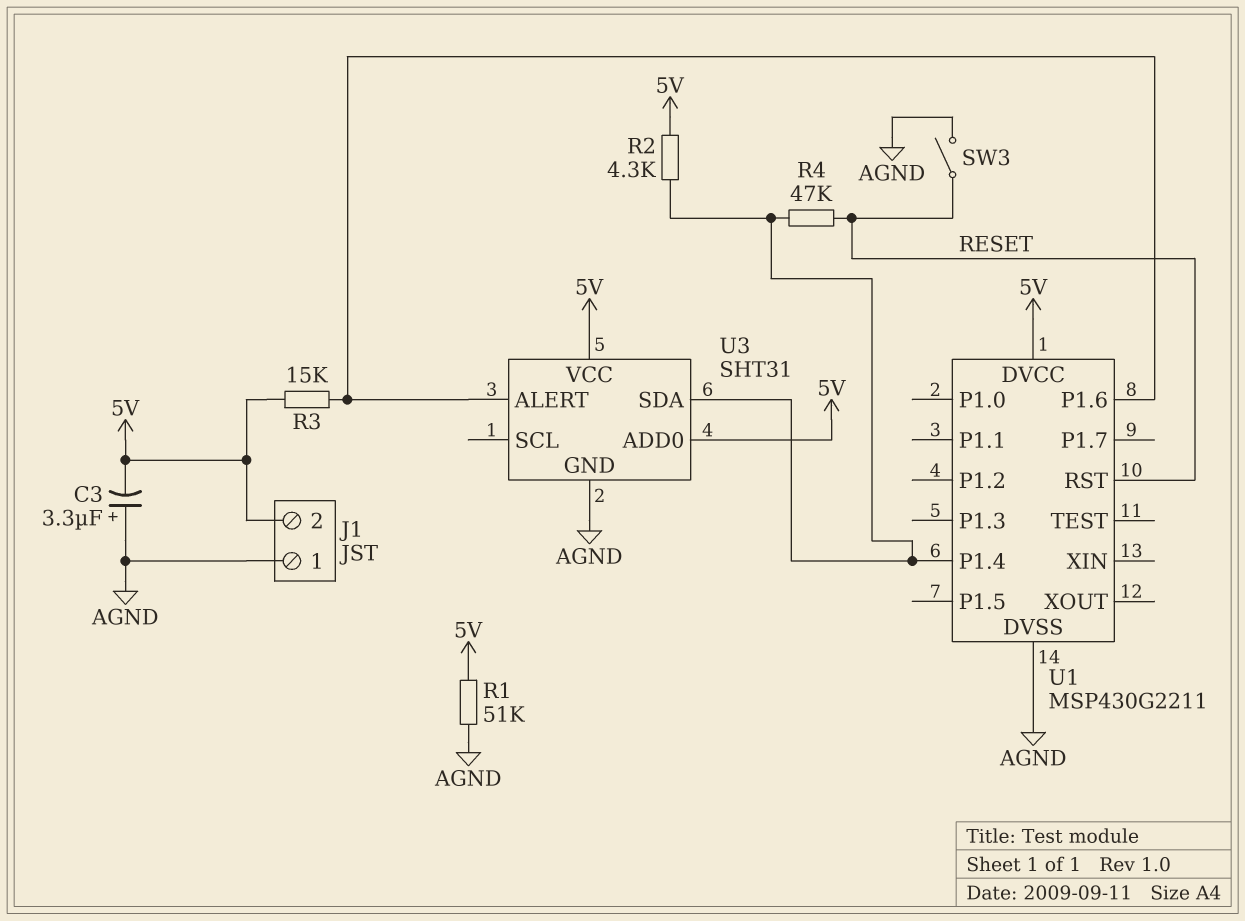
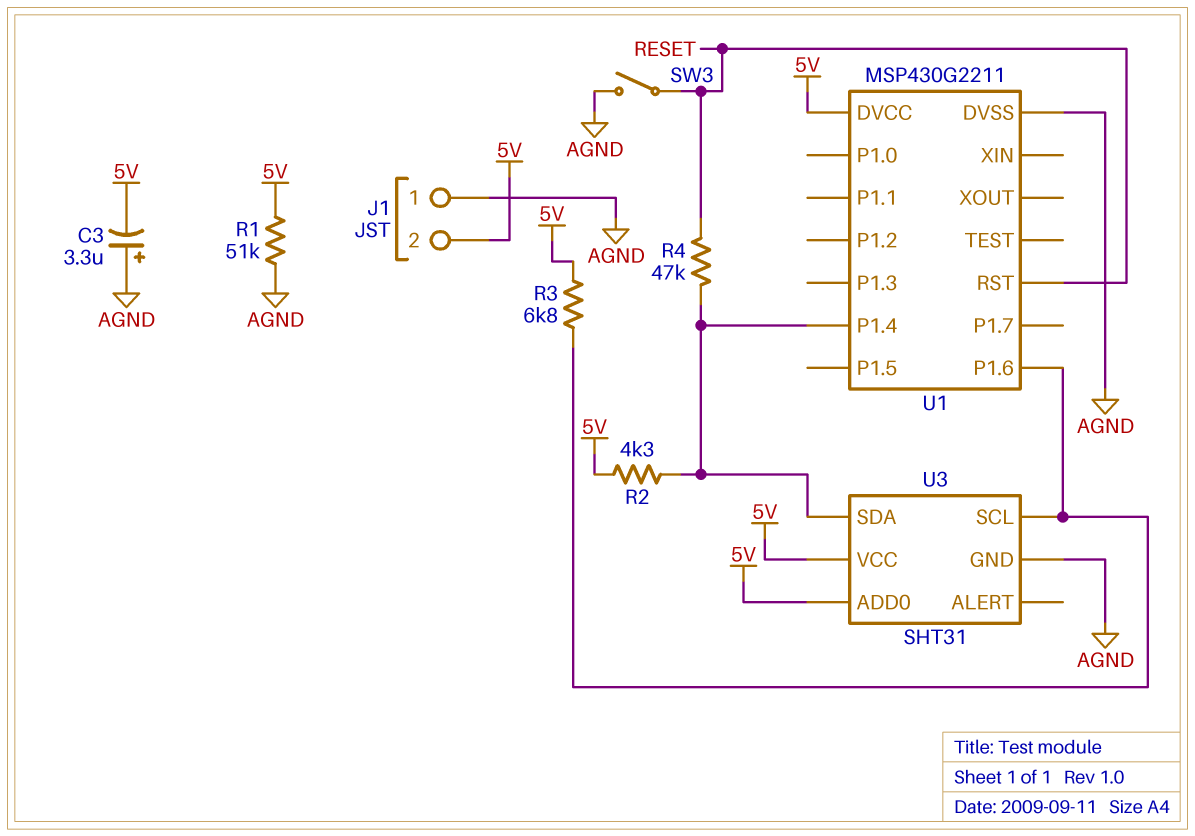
R3: 15k (5V, U1/P1.6) -> 6.8k (5V, U1/P1.6)
U3 pin ALERT: U1/P1.6 -> none
U3 pin SCL: none -> U1/P1.6

